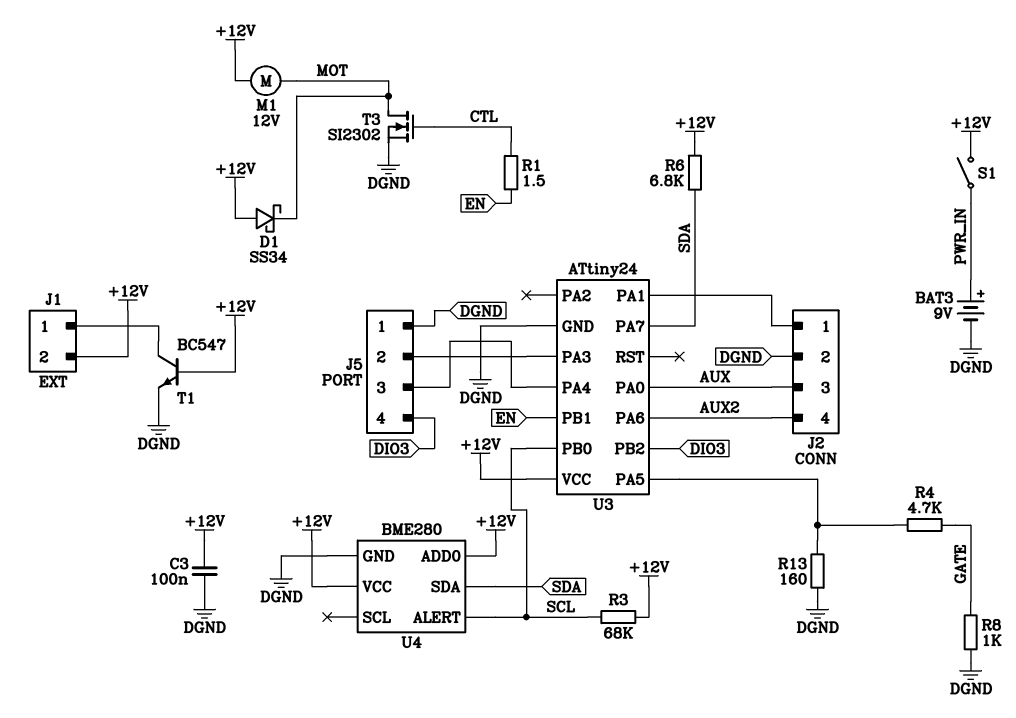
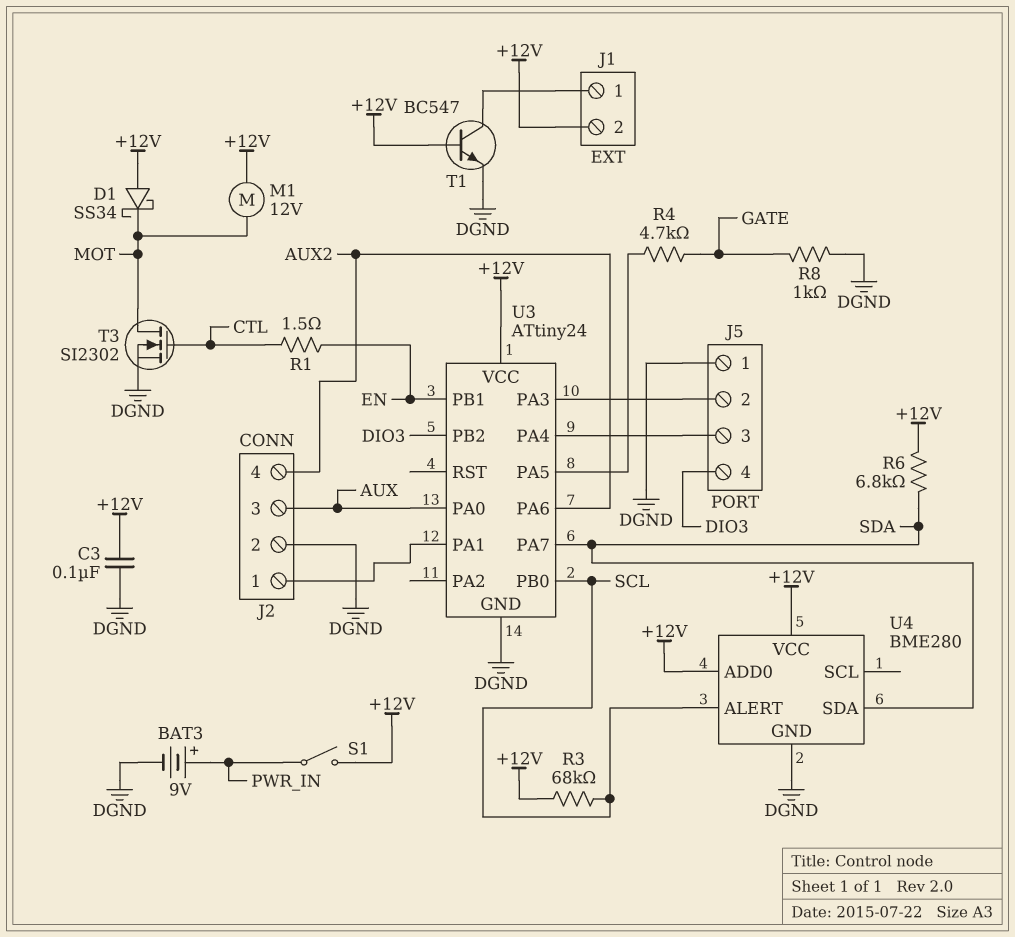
R13: 160 (DGND, U3/PA5) -> none

